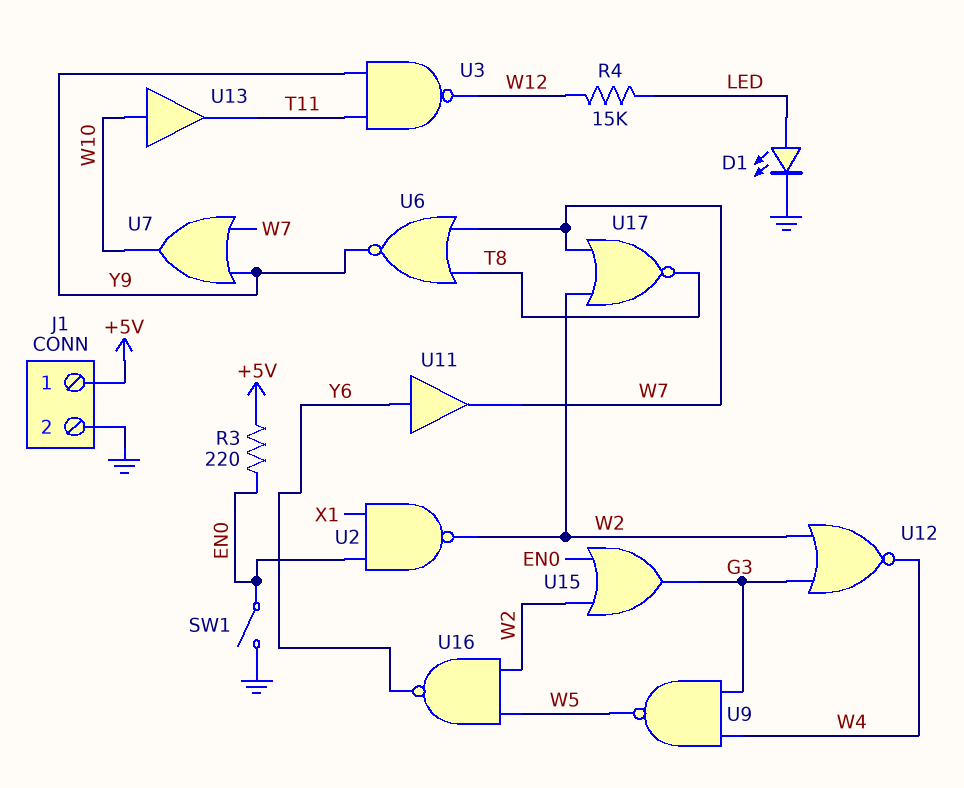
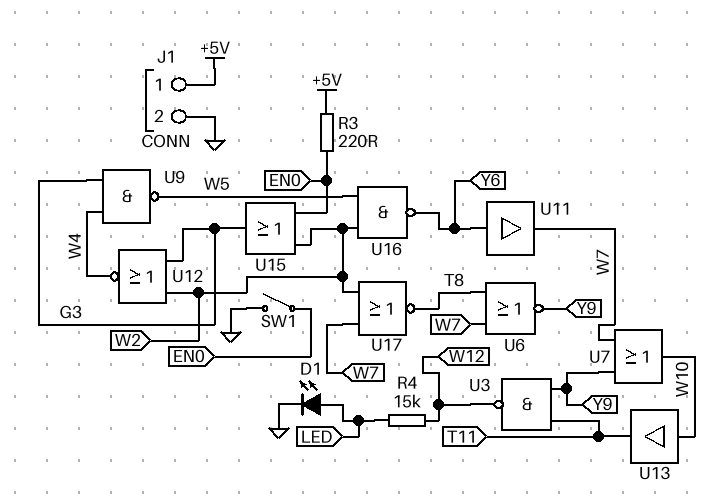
U2: NAND (in EN0, in X1, out W2) -> none

